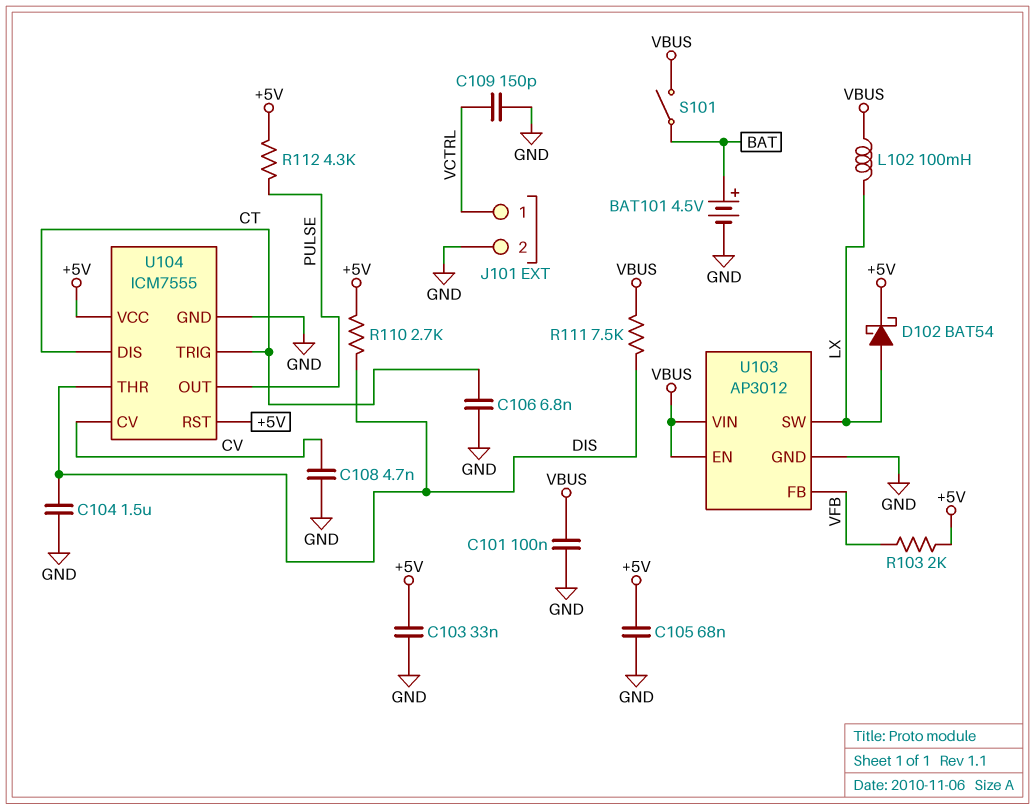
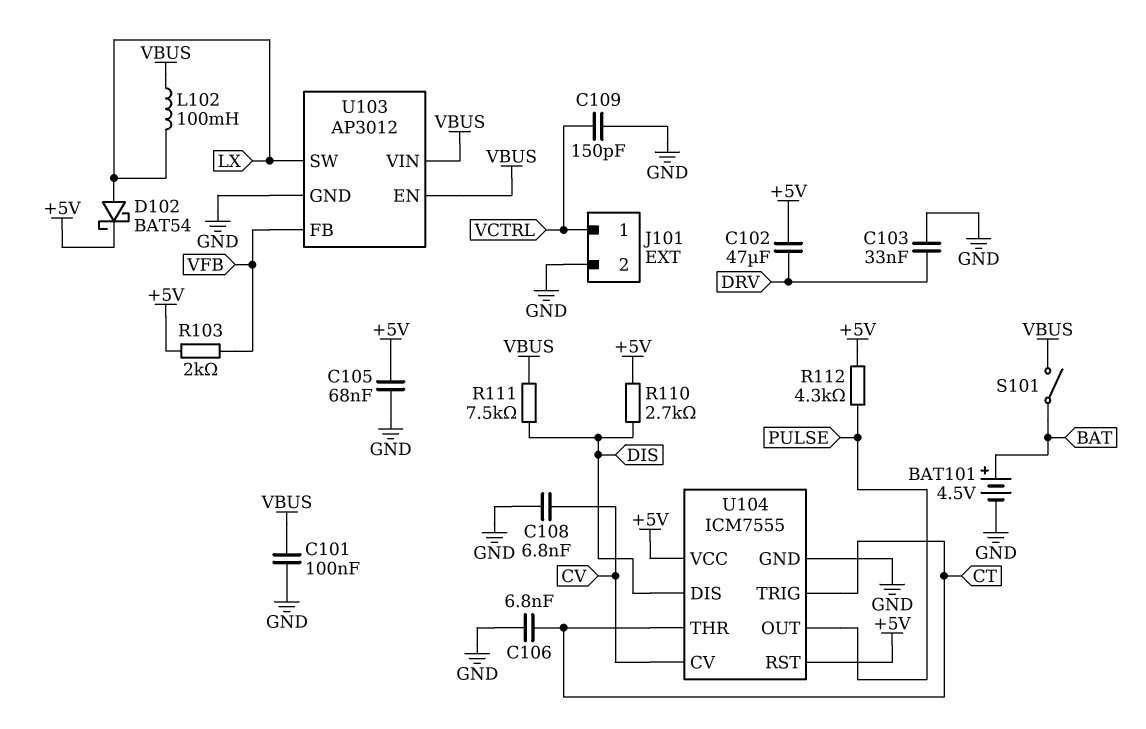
C102: none -> 47uF (+5V, DRV)
C103: 33nF (+5V, GND) -> 33nF (DRV, GND)
C104: 1.5uF (DIS, GND) -> none
C108: 4.7nF (CV, GND) -> 6.8nF (CV, GND)
U104 pin DIS: CT -> DIS
U104 pin THR: DIS -> CT

